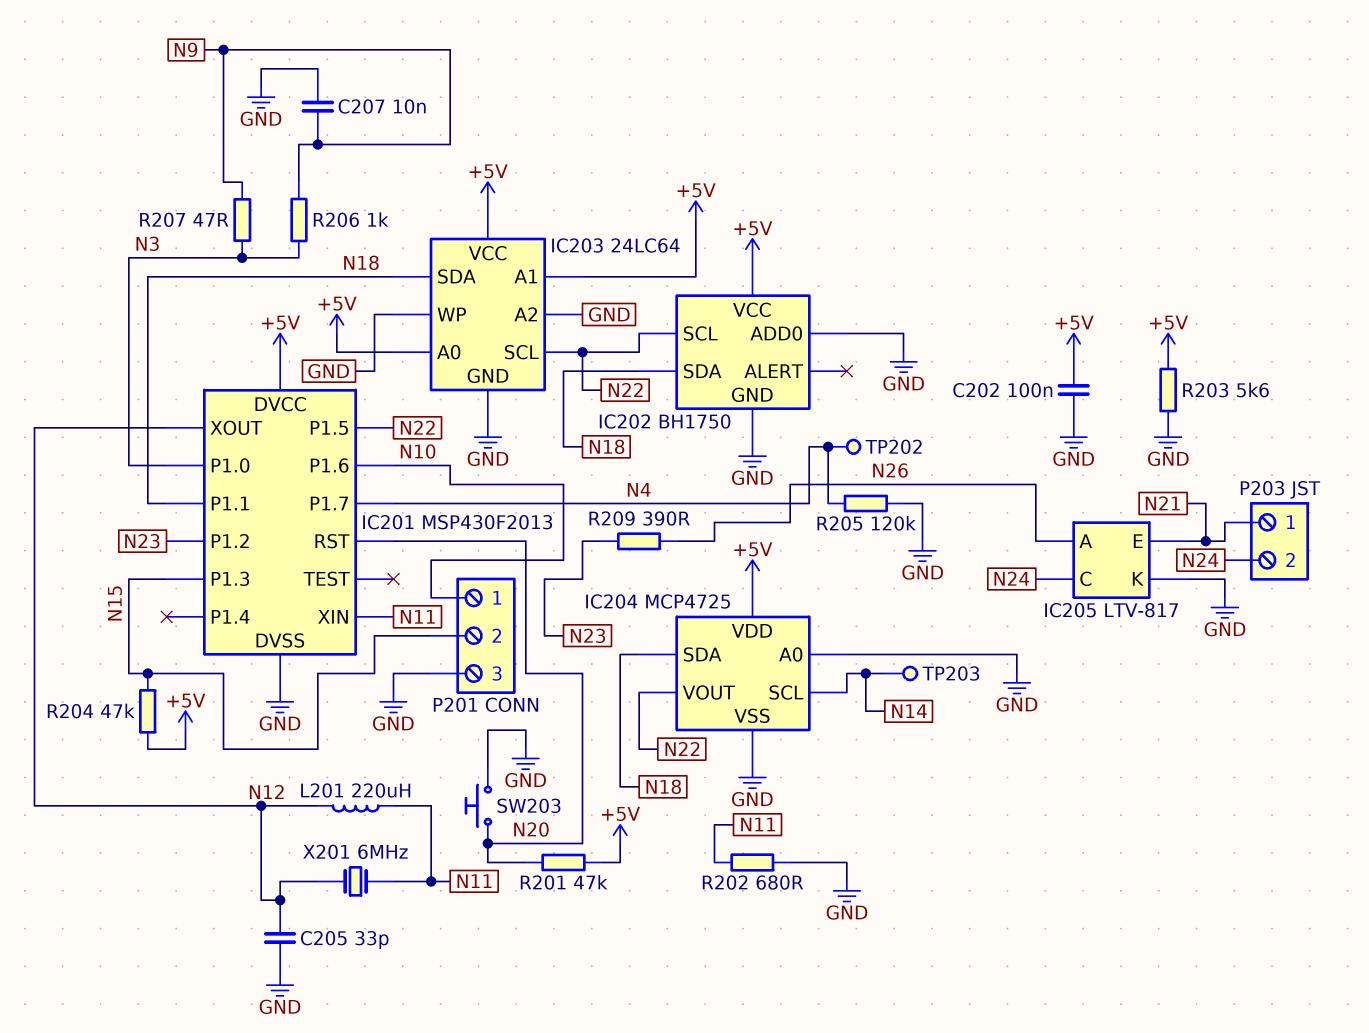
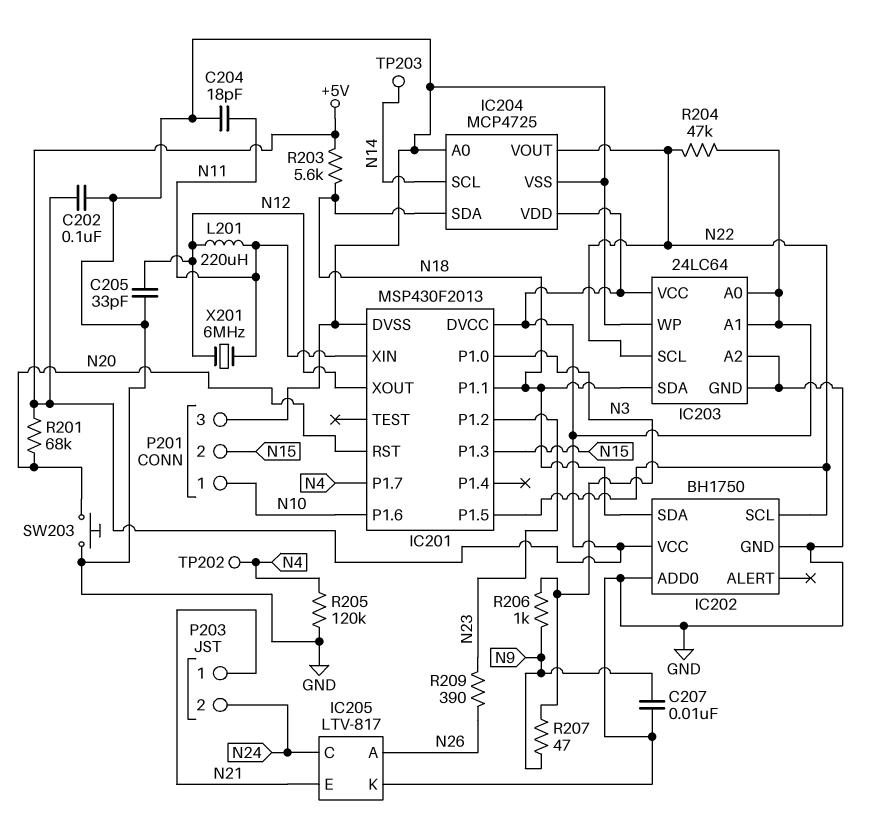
C204: none -> 18pF (GND, N11)
R201: 47k (+5V, N20) -> 68k (+5V, N20)
R202: 680 (GND, N11) -> none
R203: 5.6k (+5V, GND) -> 5.6k (+5V, N18)
R204: 47k (+5V, N15) -> 47k (+5V, N22)

